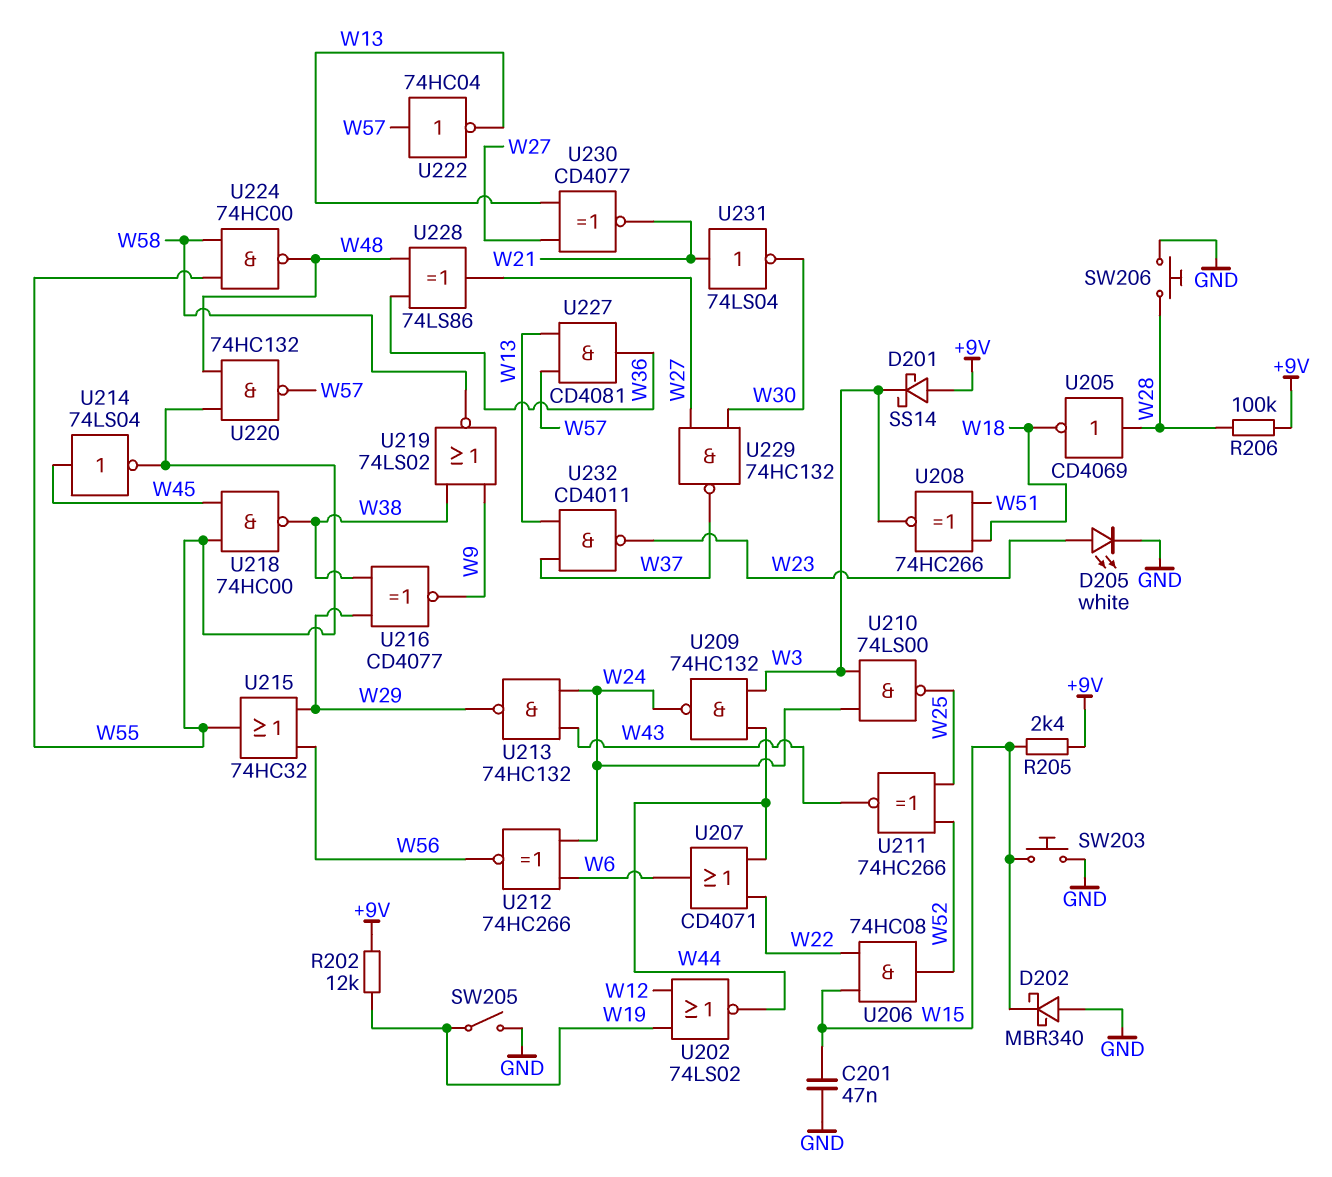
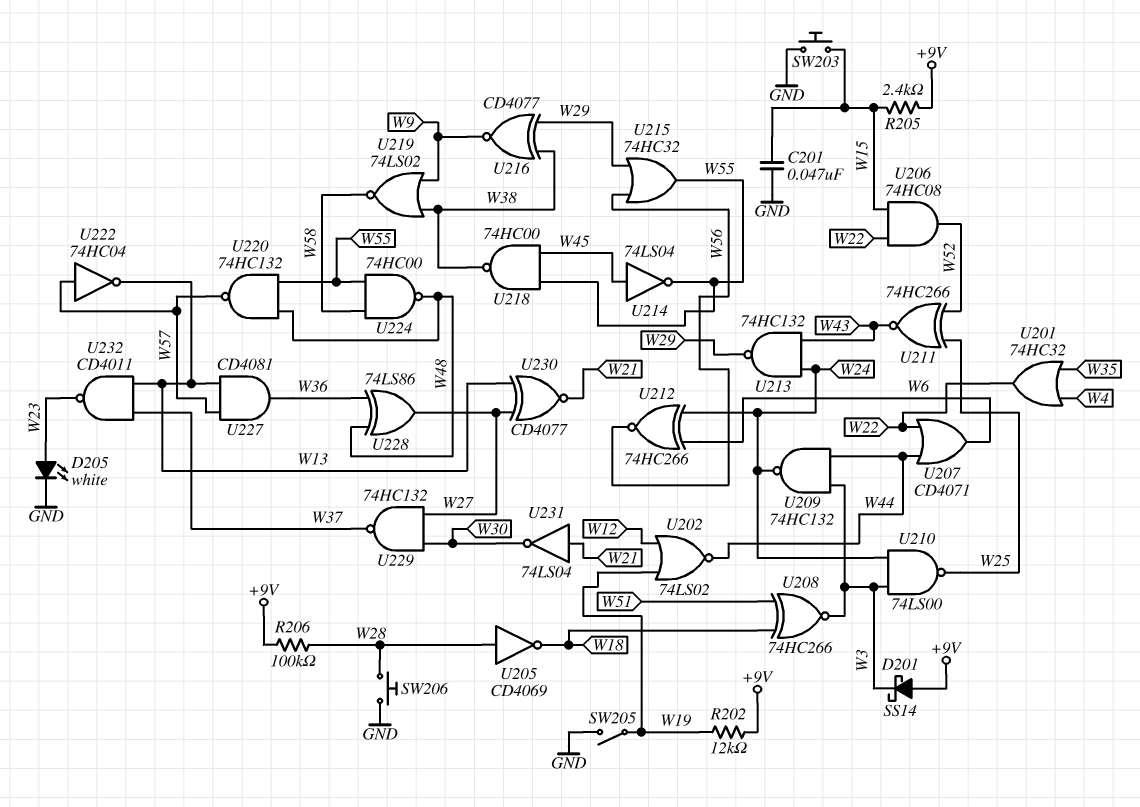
D202: schottky MBR340 (A GND, K W15) -> none
U201: none -> OR 74HC32 (in W4, in W35, out W22)

